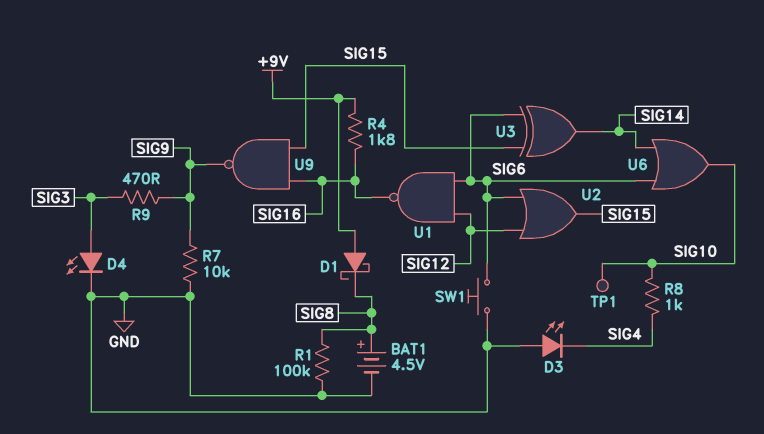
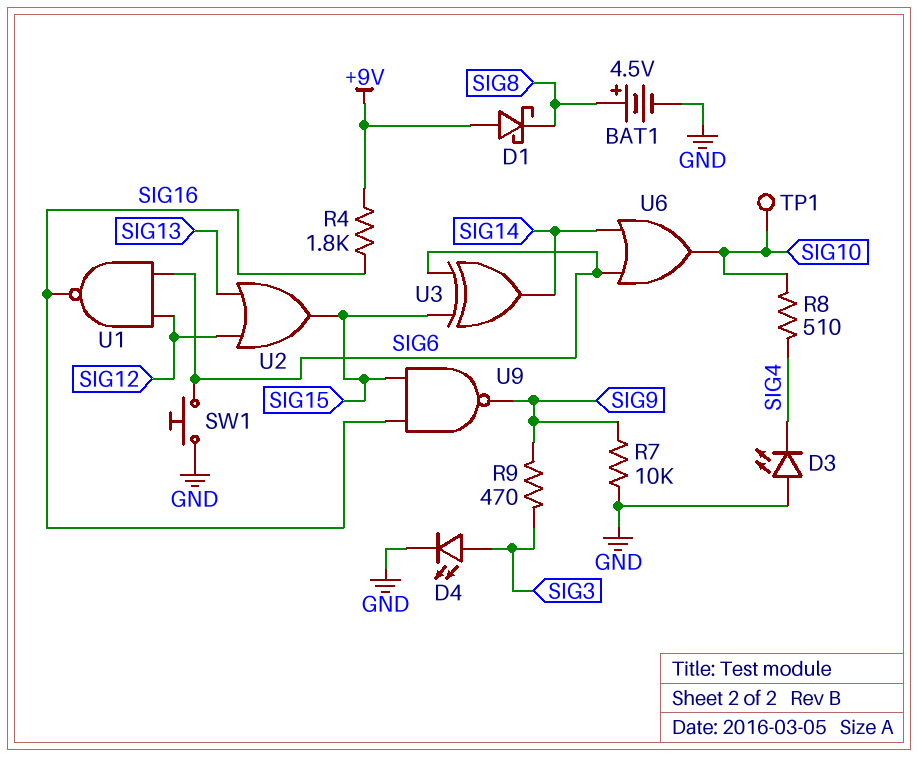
R1: 100k (GND, SIG8) -> none
R8: 1k (SIG4, SIG10) -> 510 (SIG4, SIG10)
U2: OR (in SIG6, in SIG12, out SIG15) -> OR (in SIG12, in SIG13, out SIG15)

